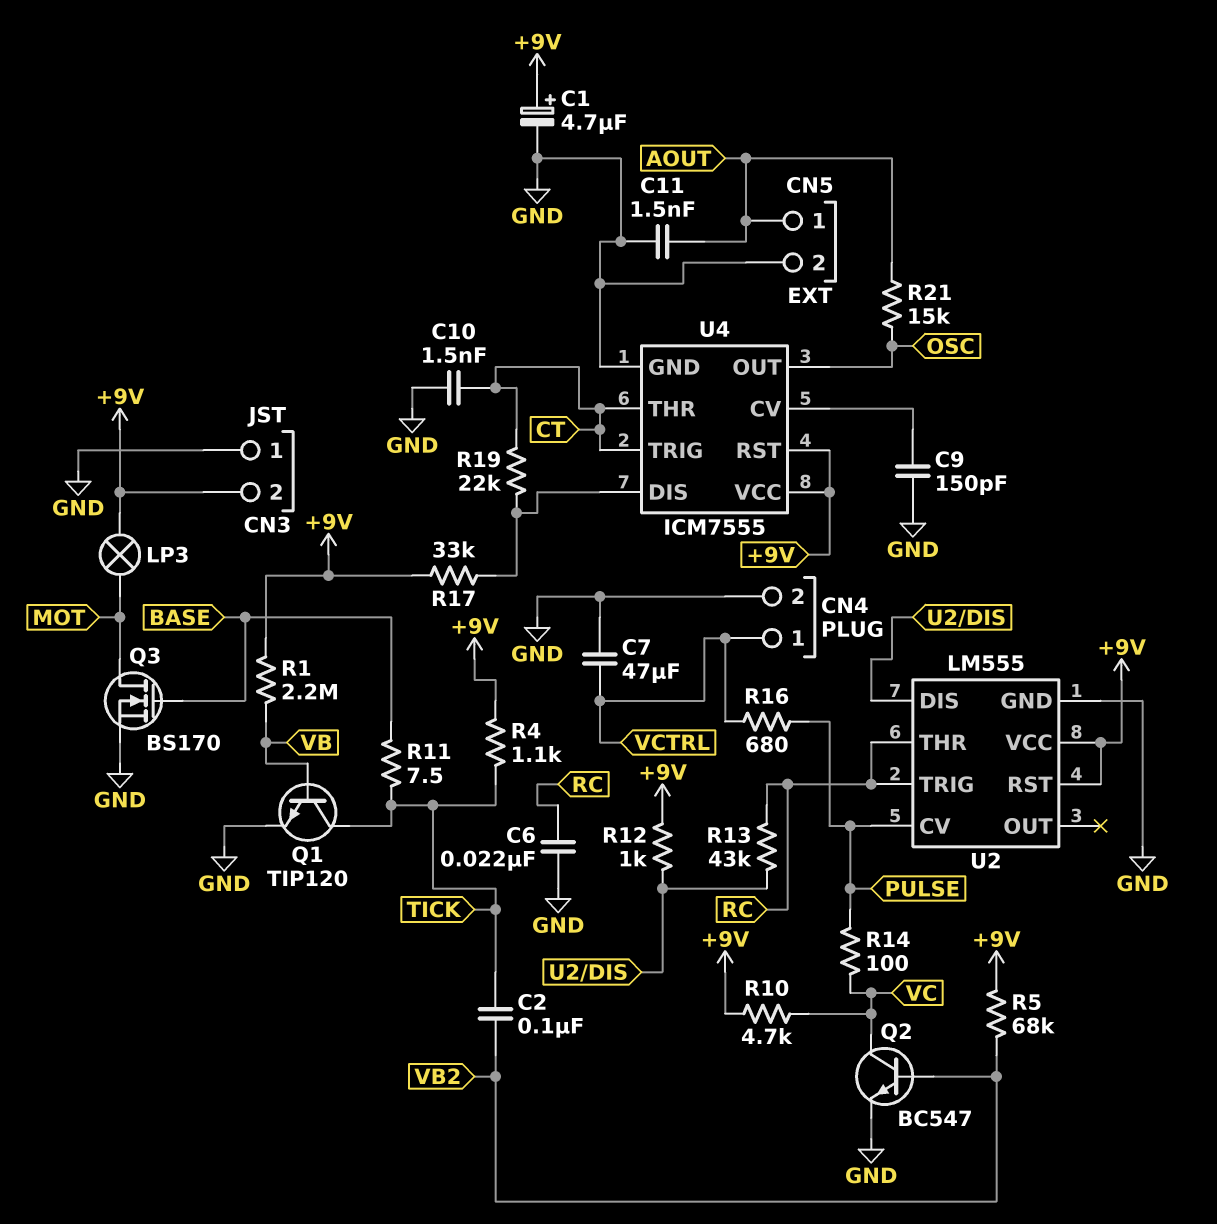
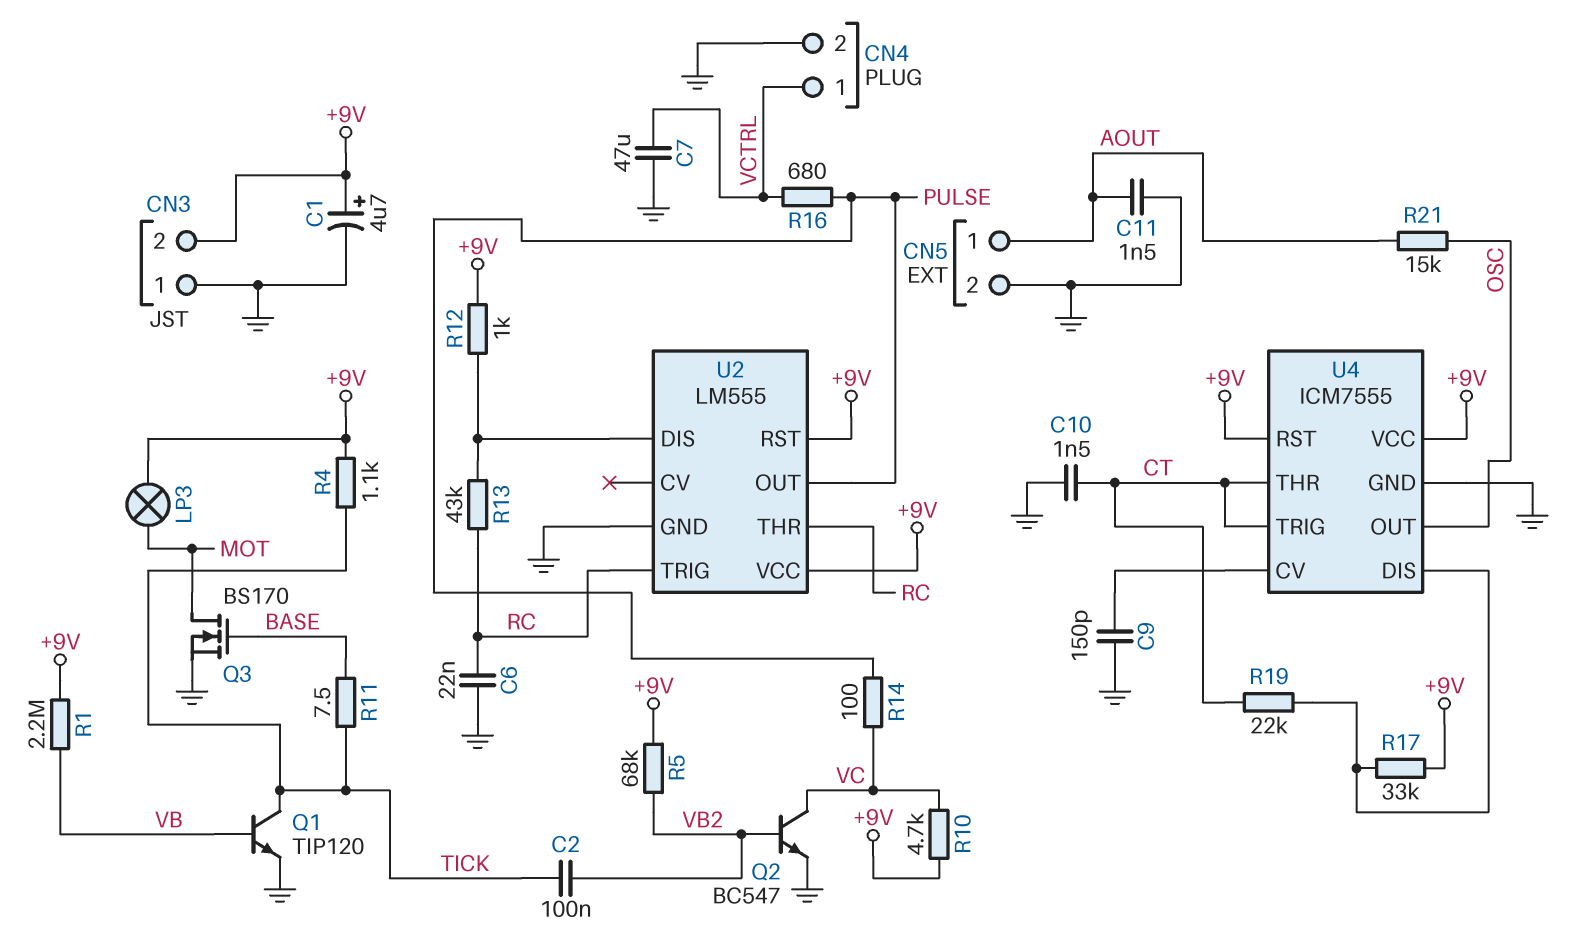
U2 pin CV: PULSE -> none
U2 pin OUT: none -> PULSE

